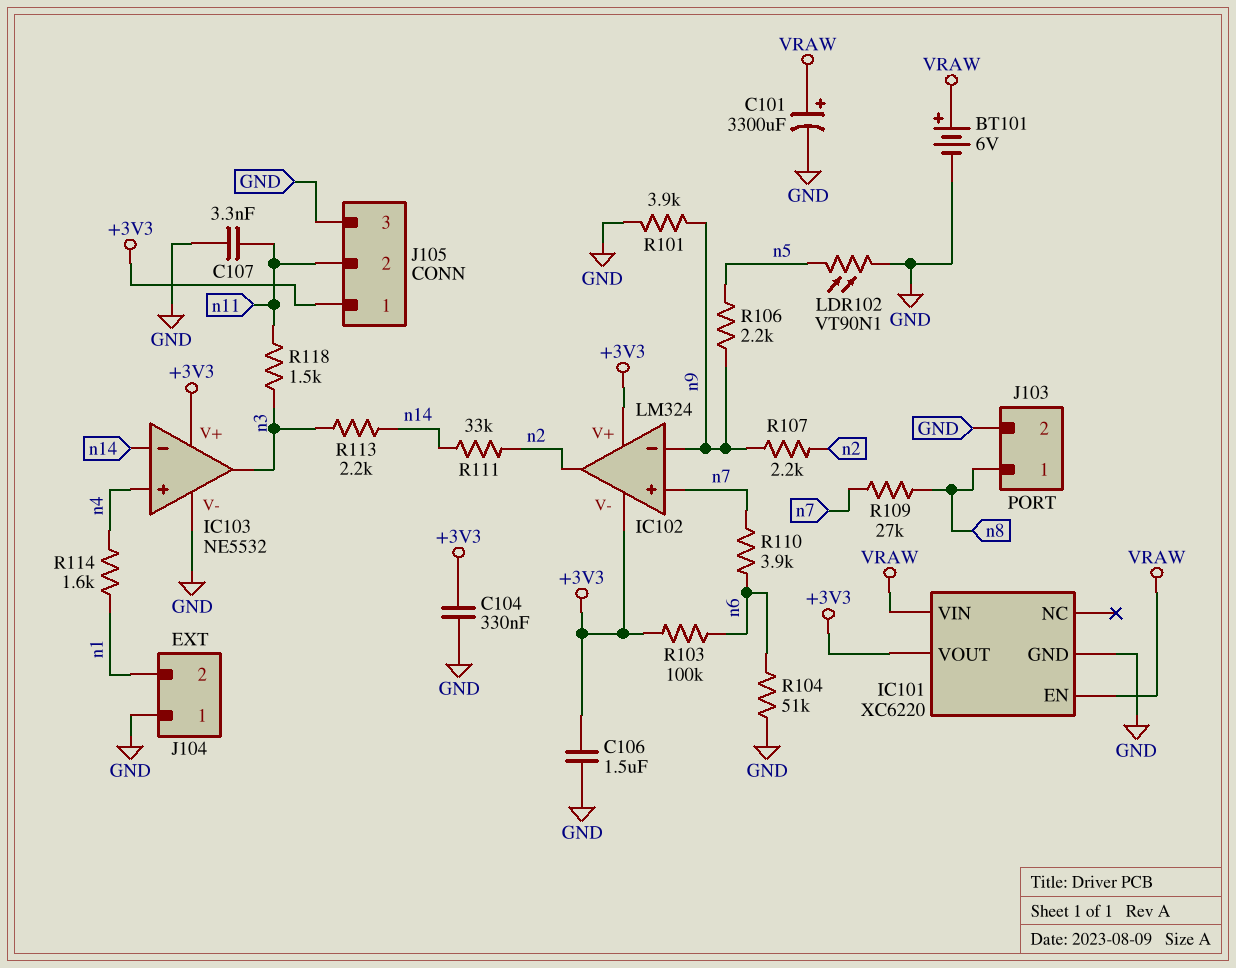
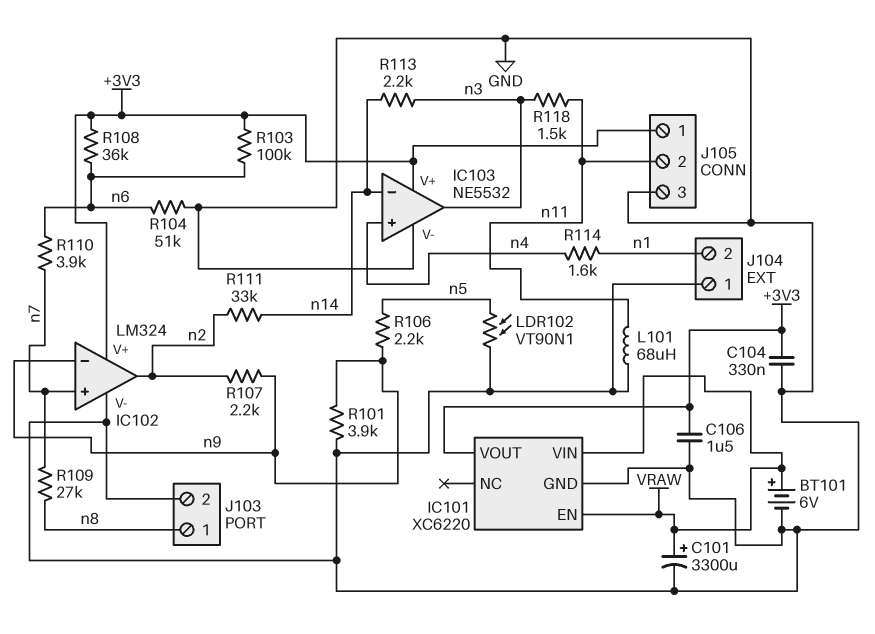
C107: 3.3nF (GND, n11) -> none
IC102 pin V-: +3V3 -> GND
L101: none -> 68uH (GND, n11)
R108: none -> 36k (+3V3, n6)

